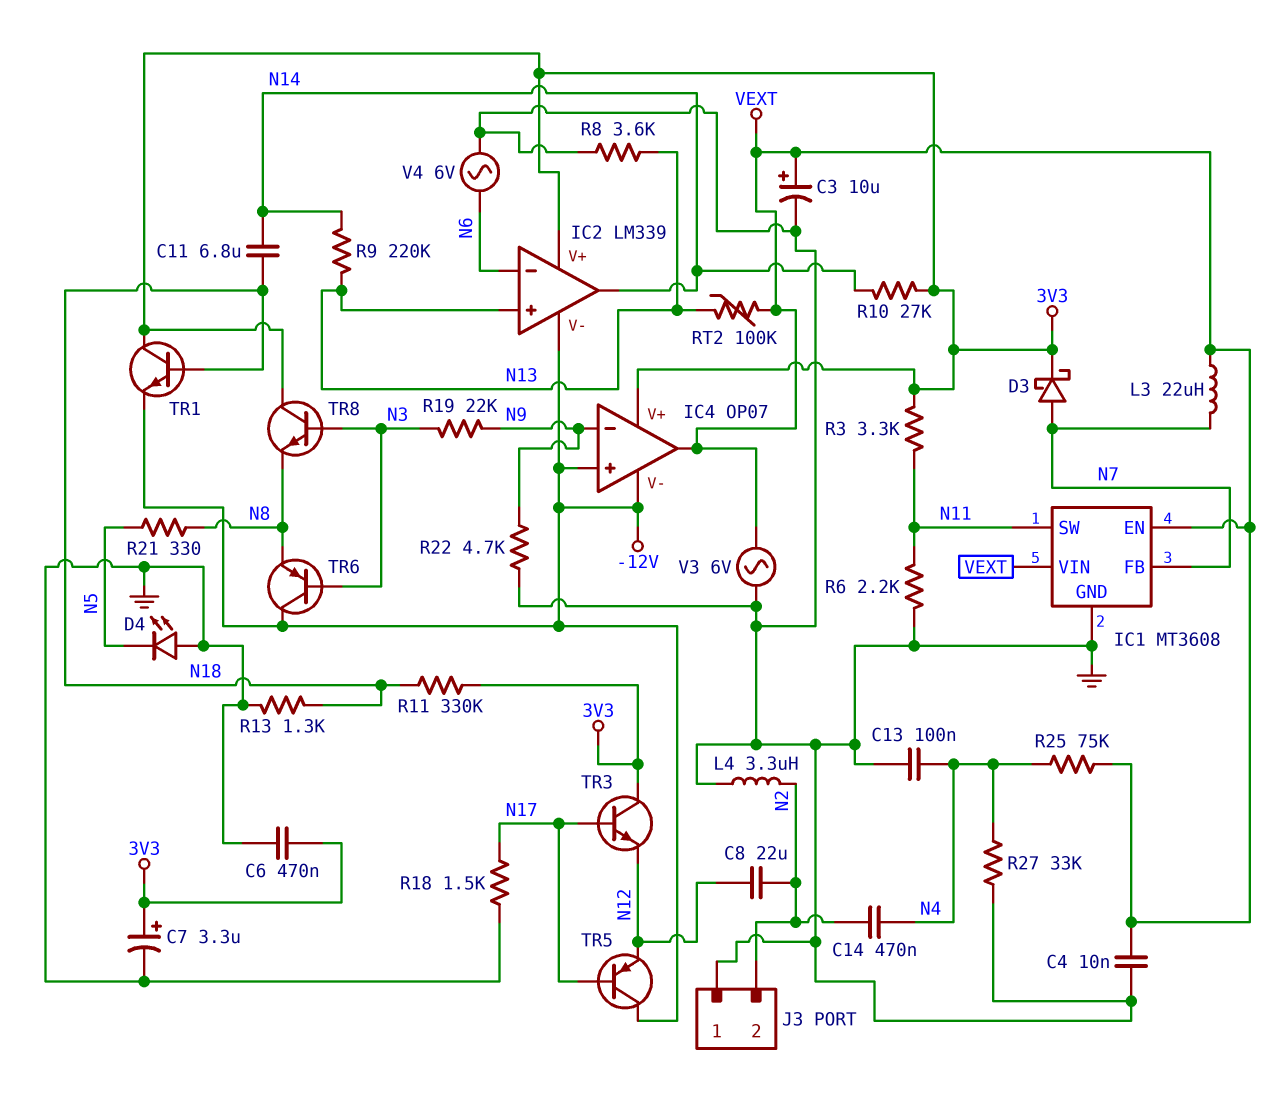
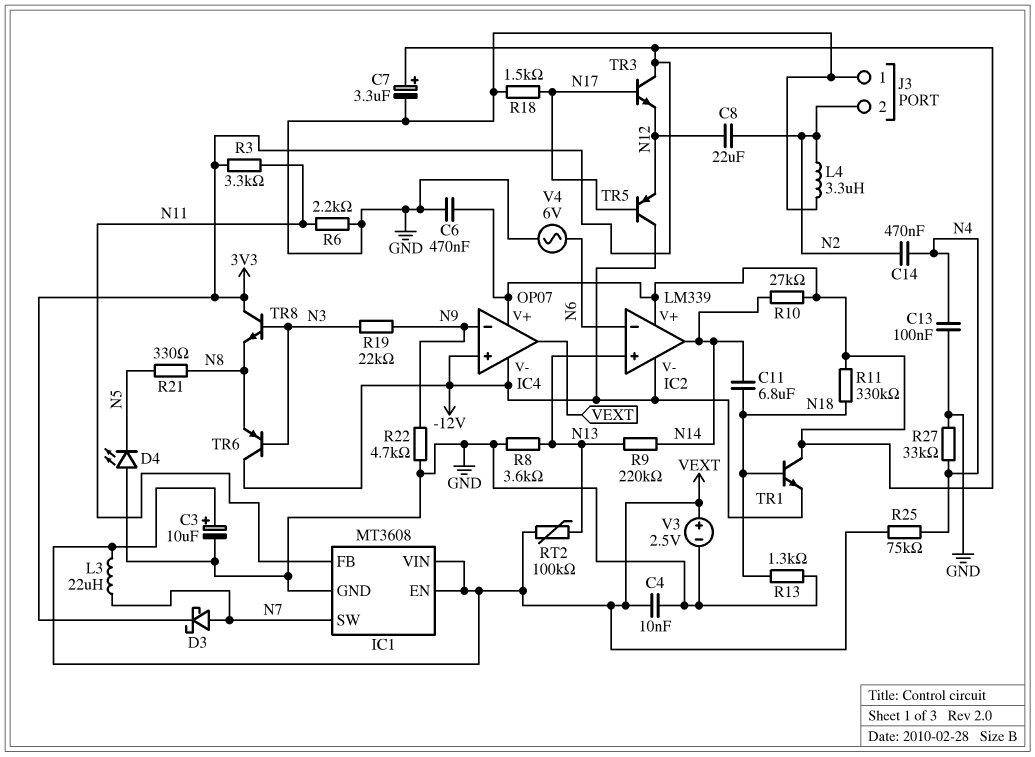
IC1 pin FB: N7 -> N11
IC1 pin SW: N11 -> N7
V3: AC 6V (GND, VEXT) -> 2.5V (plus VEXT, minus GND)

